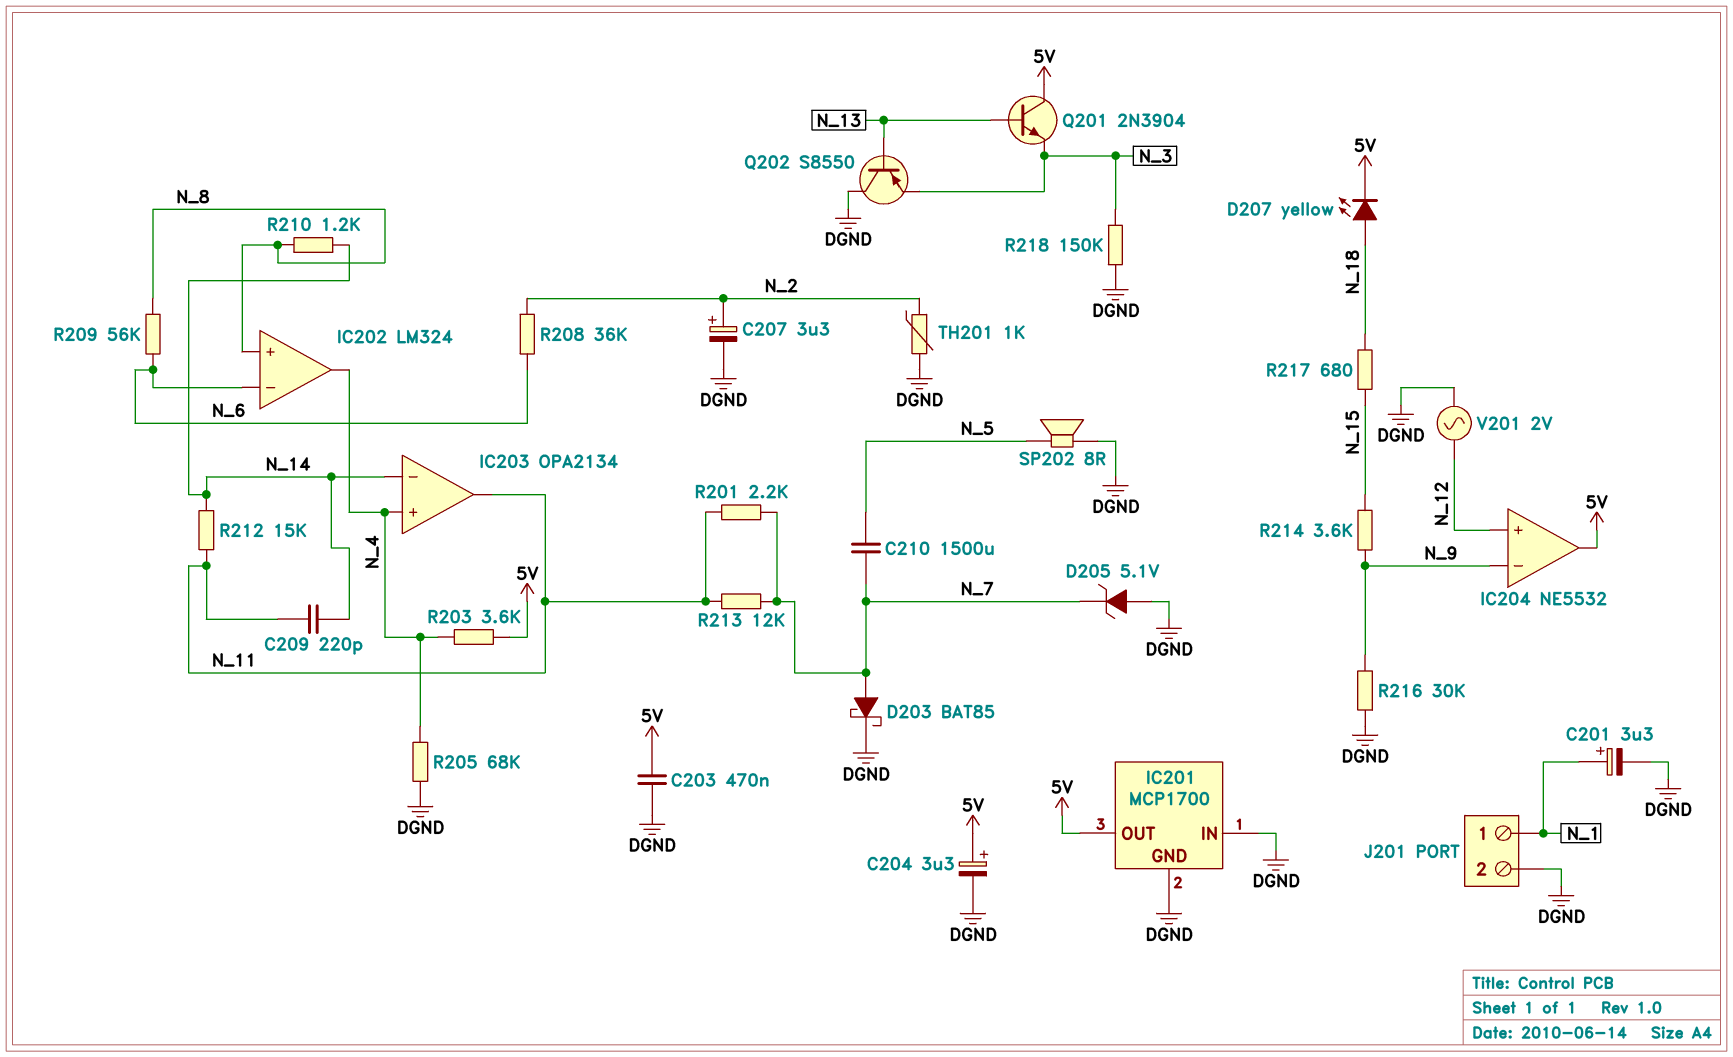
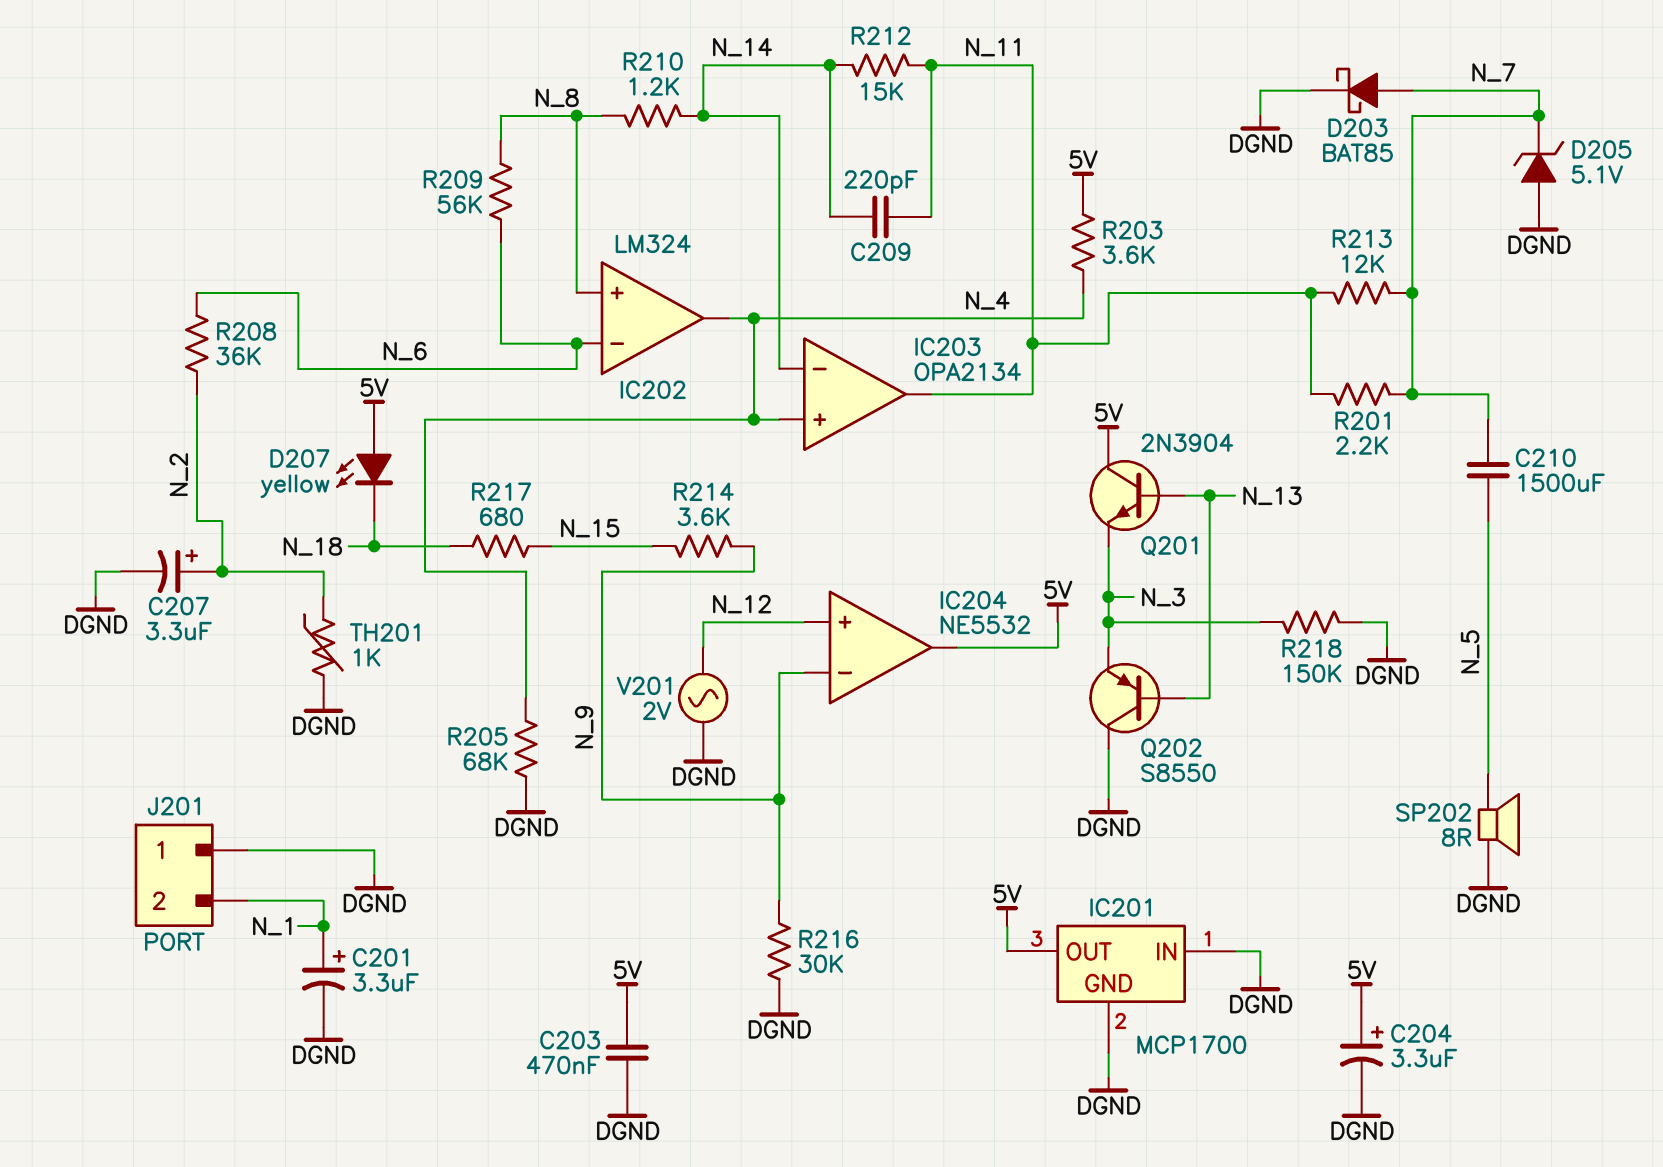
D207: LED yellow (A N_18, K 5V) -> LED yellow (A 5V, K N_18)
J201 pin 1: N_1 -> DGND
J201 pin 2: DGND -> N_1

